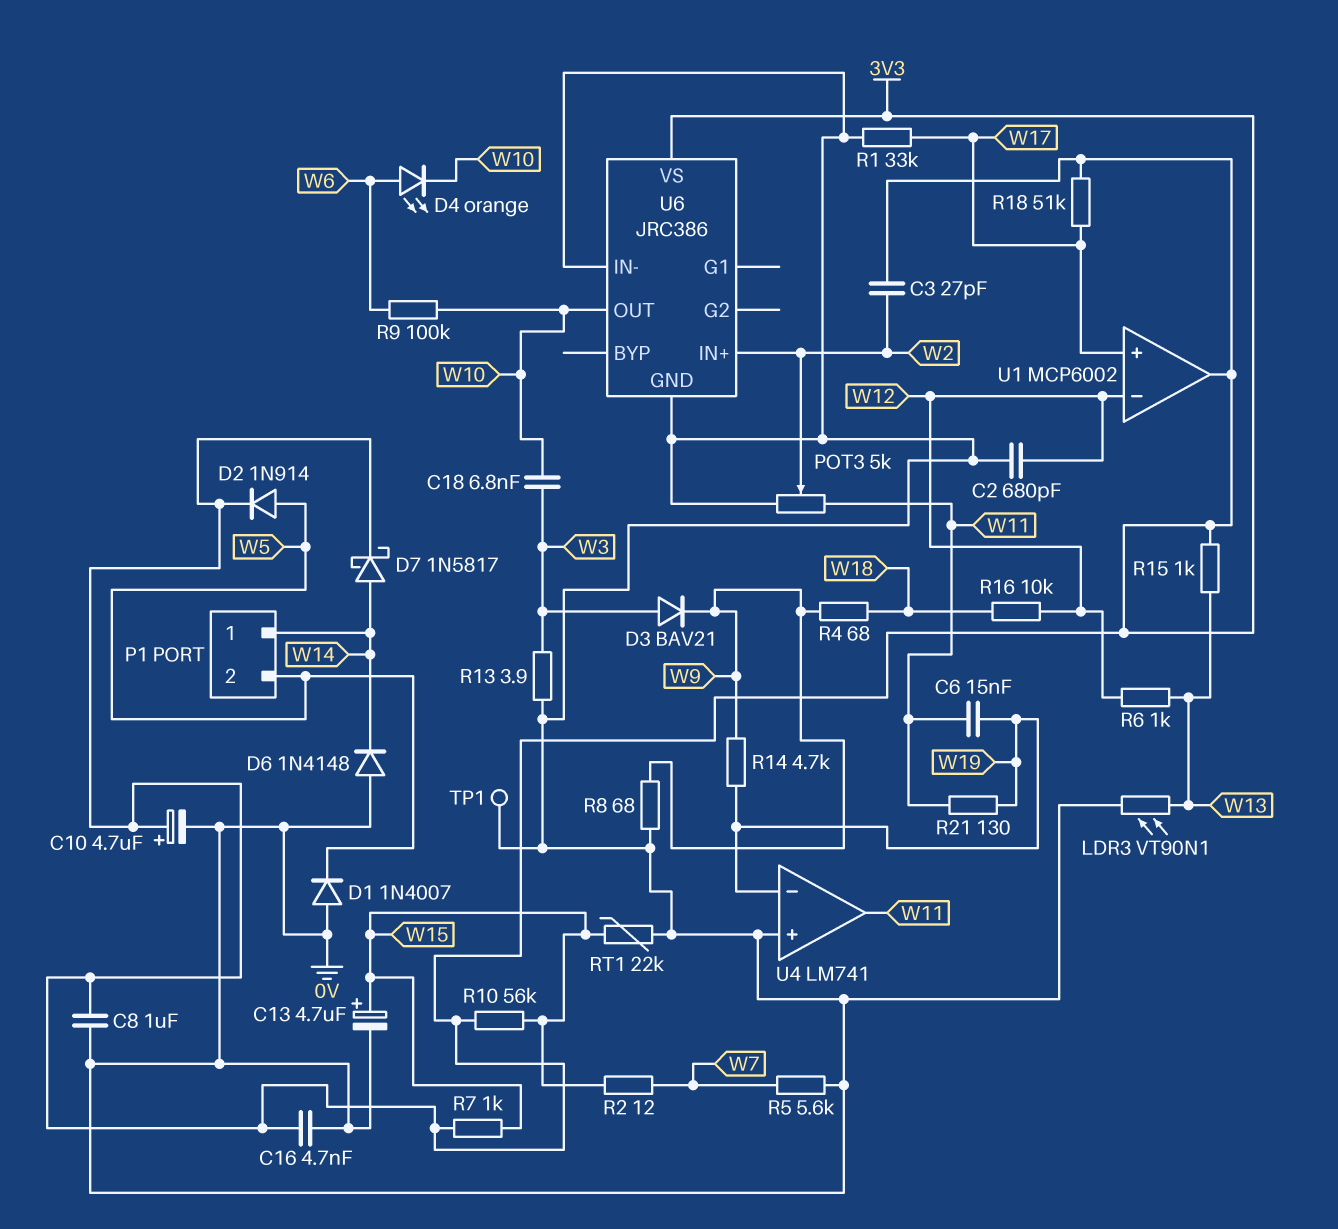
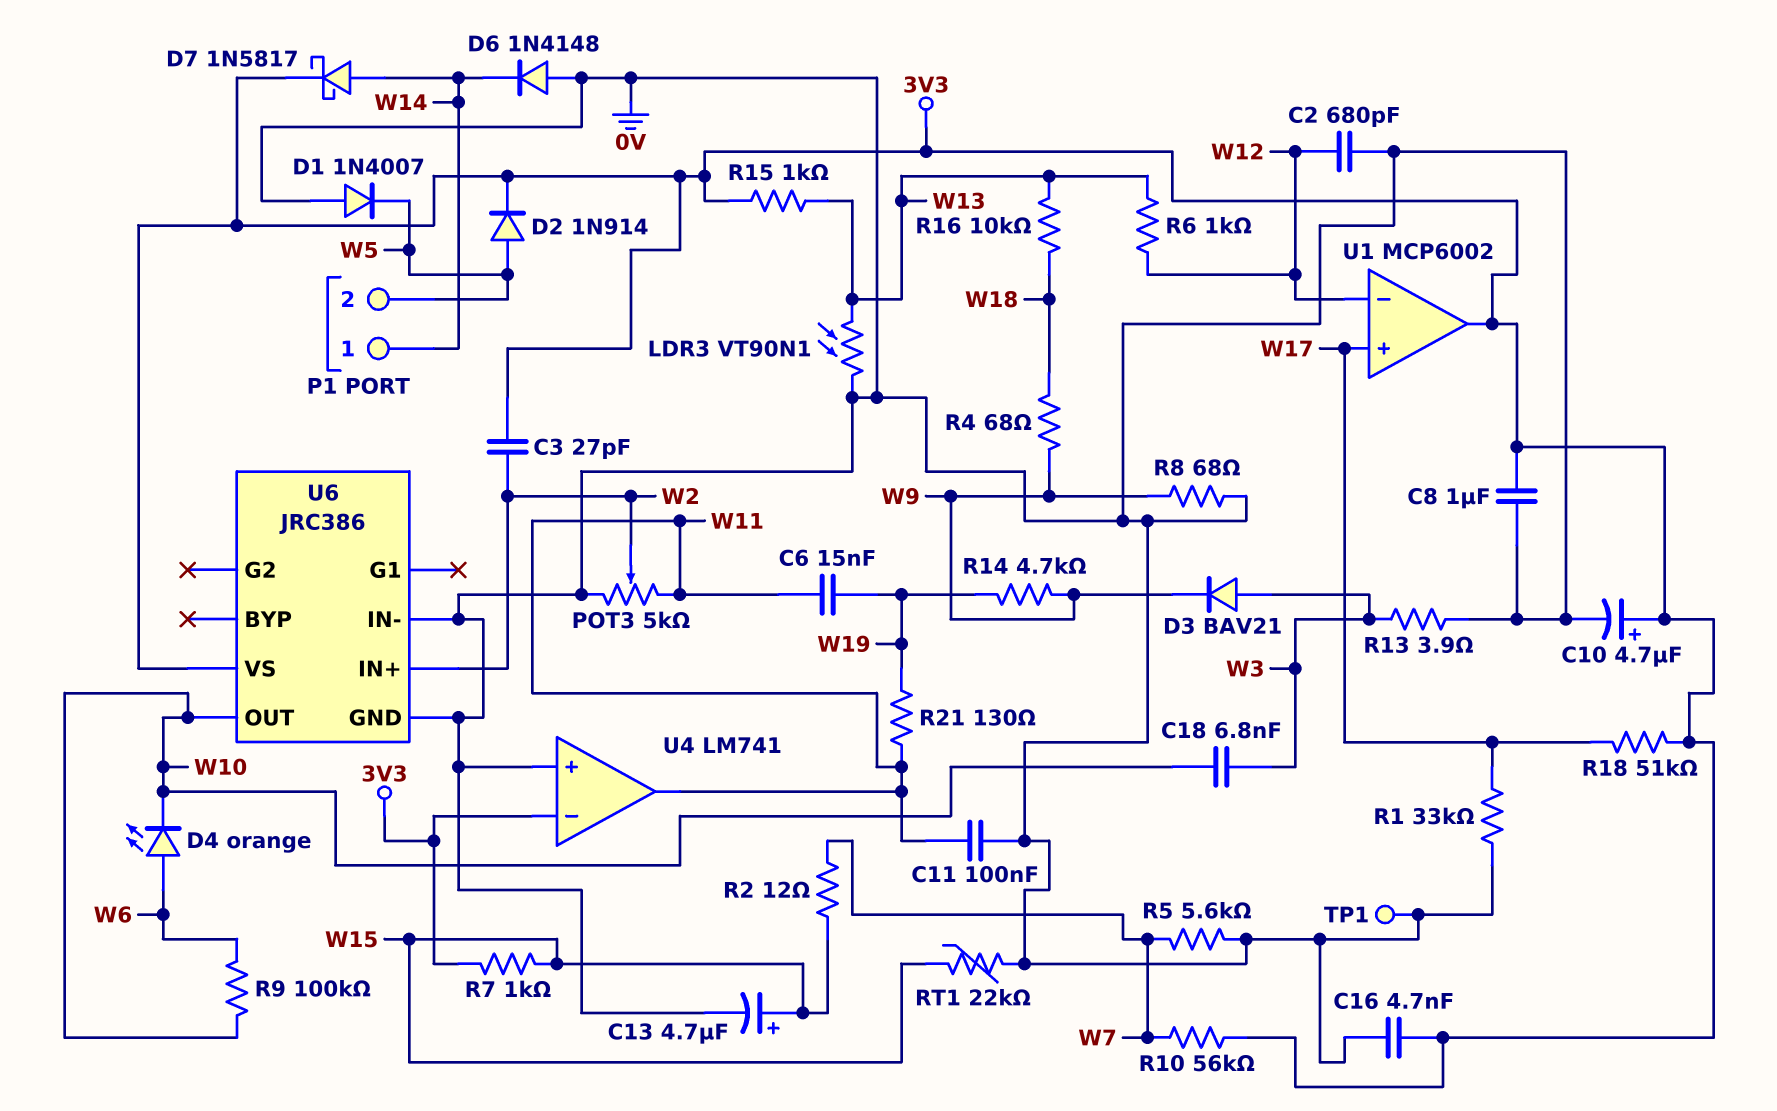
C11: none -> 100nF (0V, W11)
R10: 56k (3V3, W15) -> 56k (3V3, W7)
R16: 10k (W12, W18) -> 10k (W13, W18)
U4 pin in-: W19 -> 3V3

